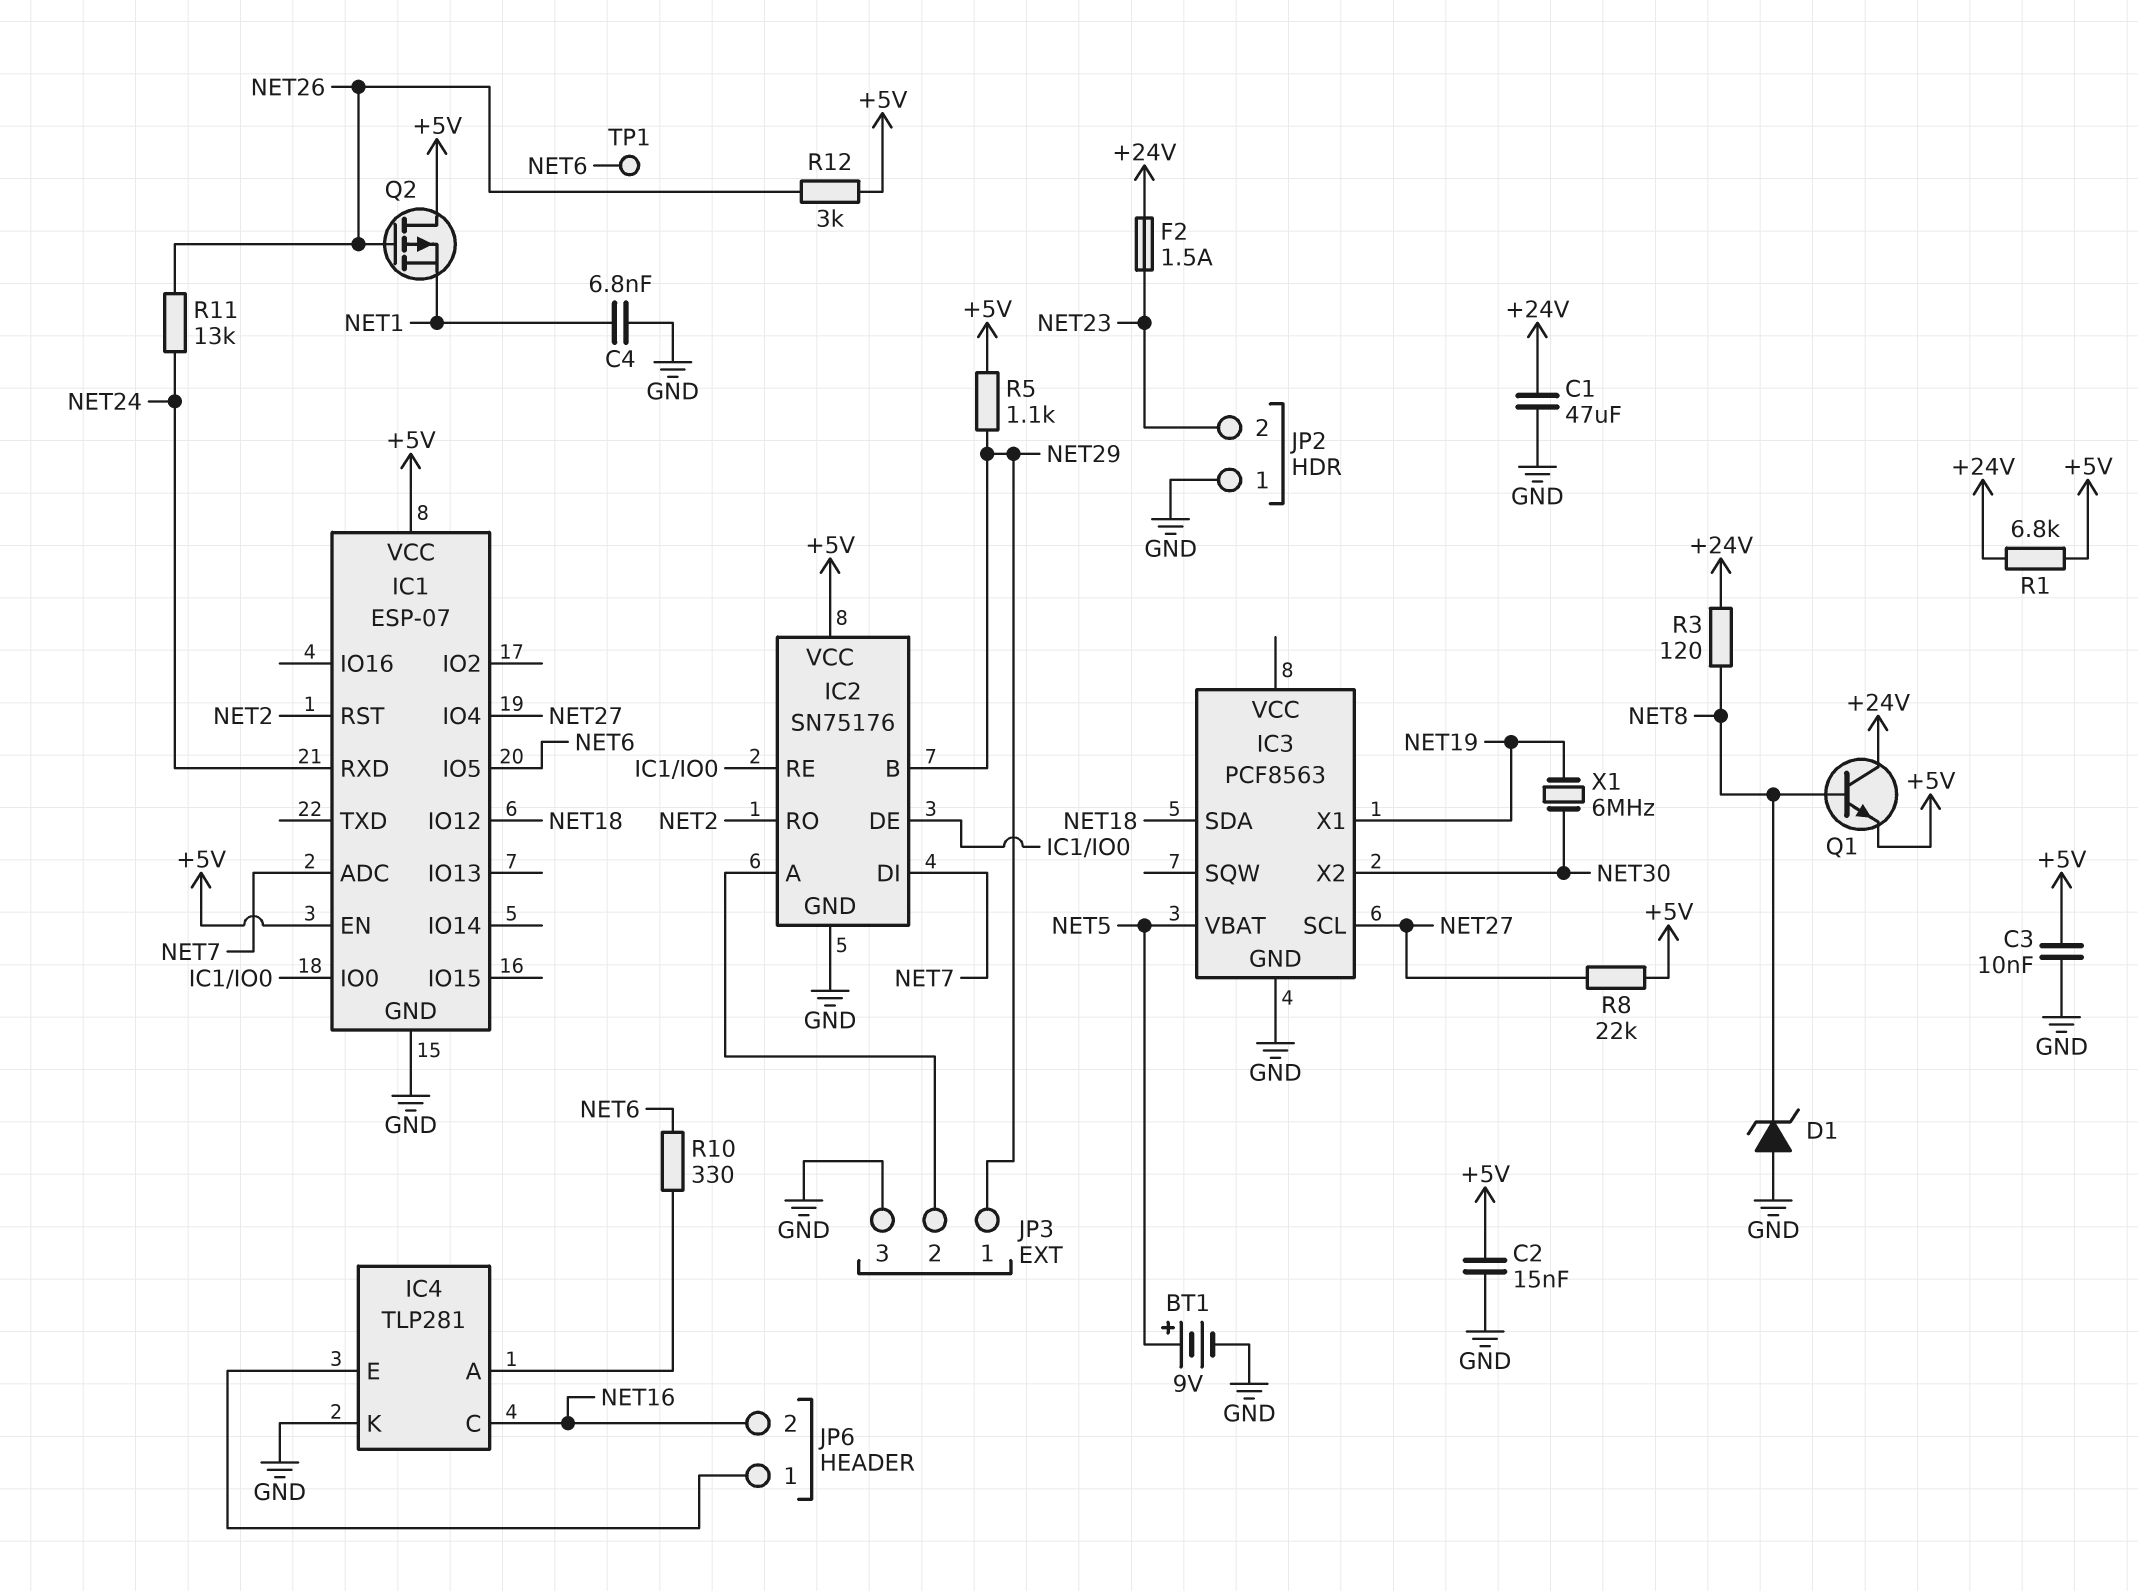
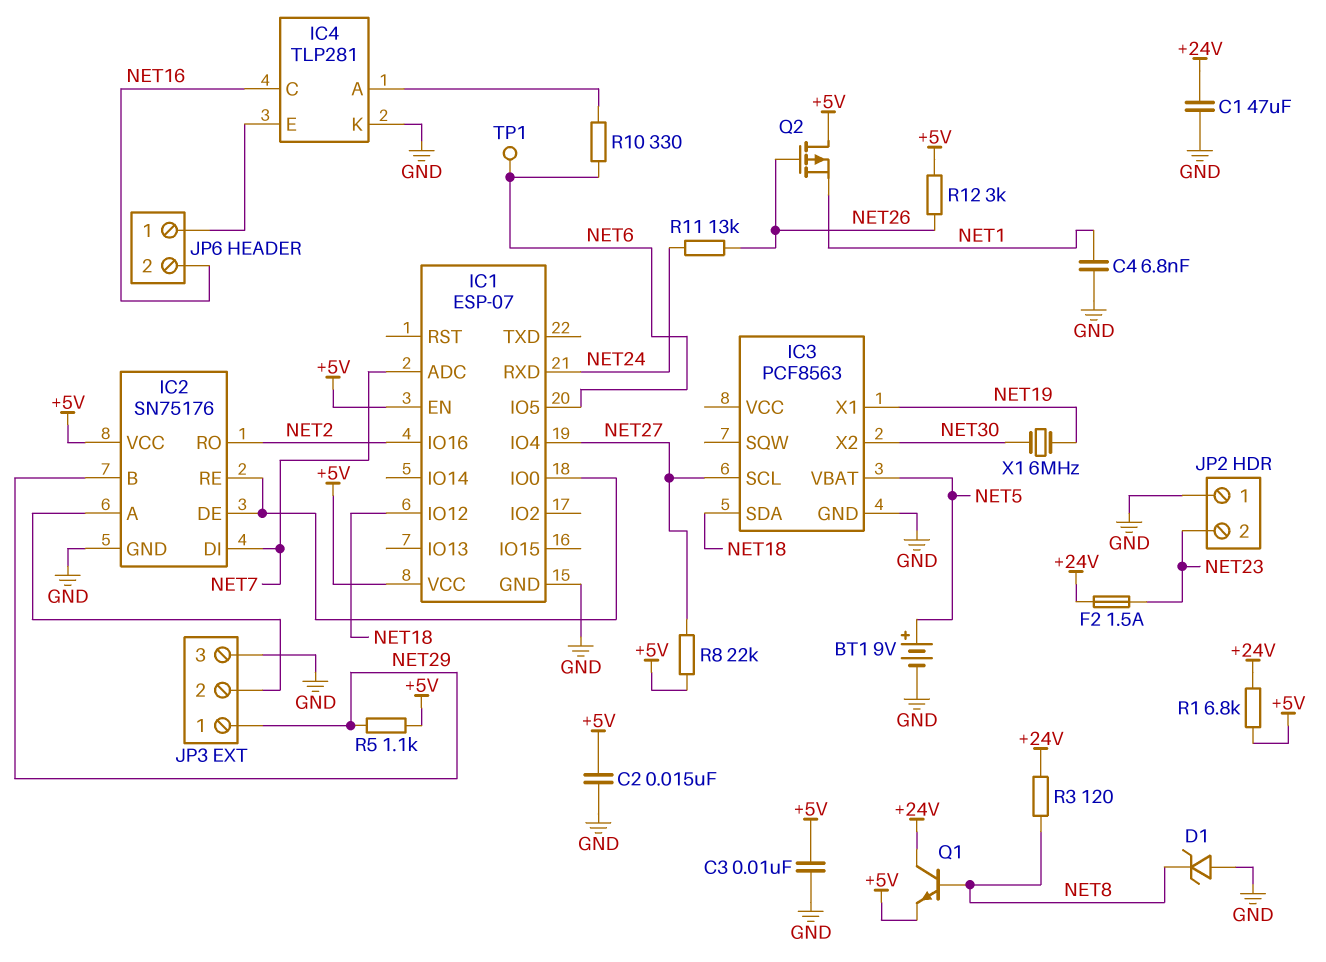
IC1 pin IO16: none -> NET2
IC1 pin RST: NET2 -> none

